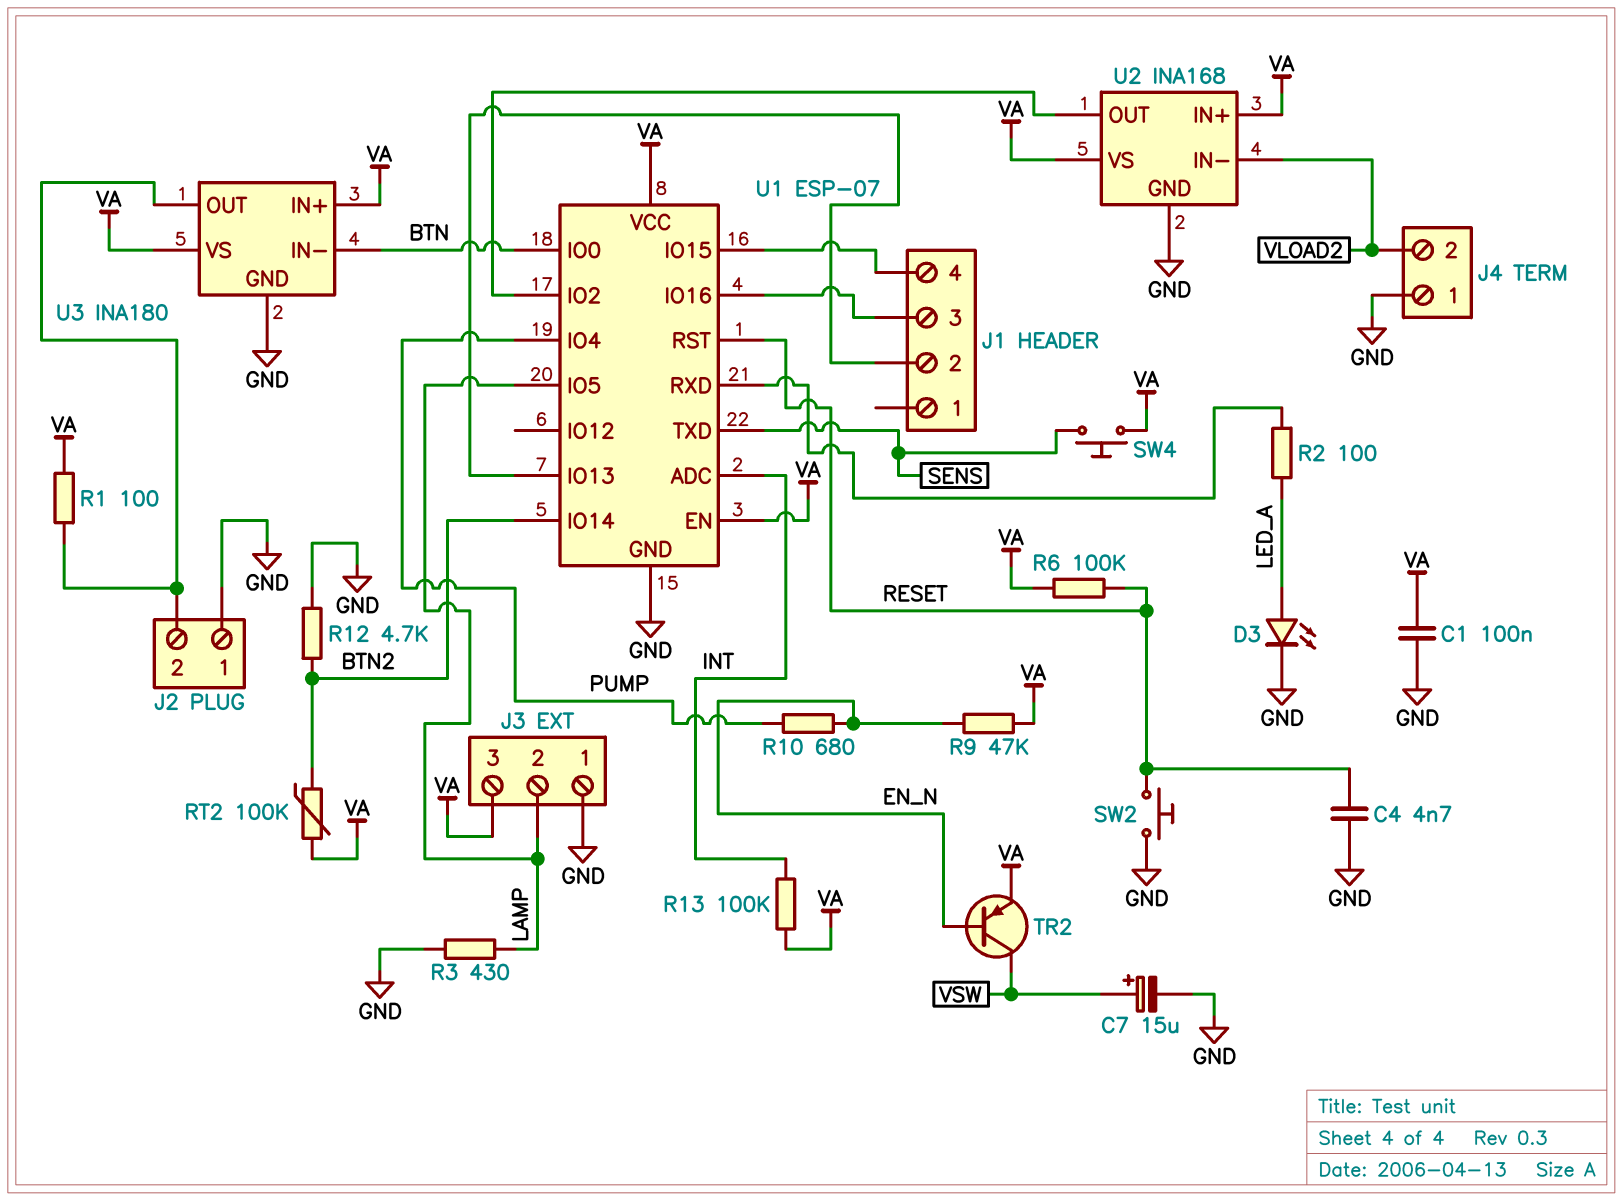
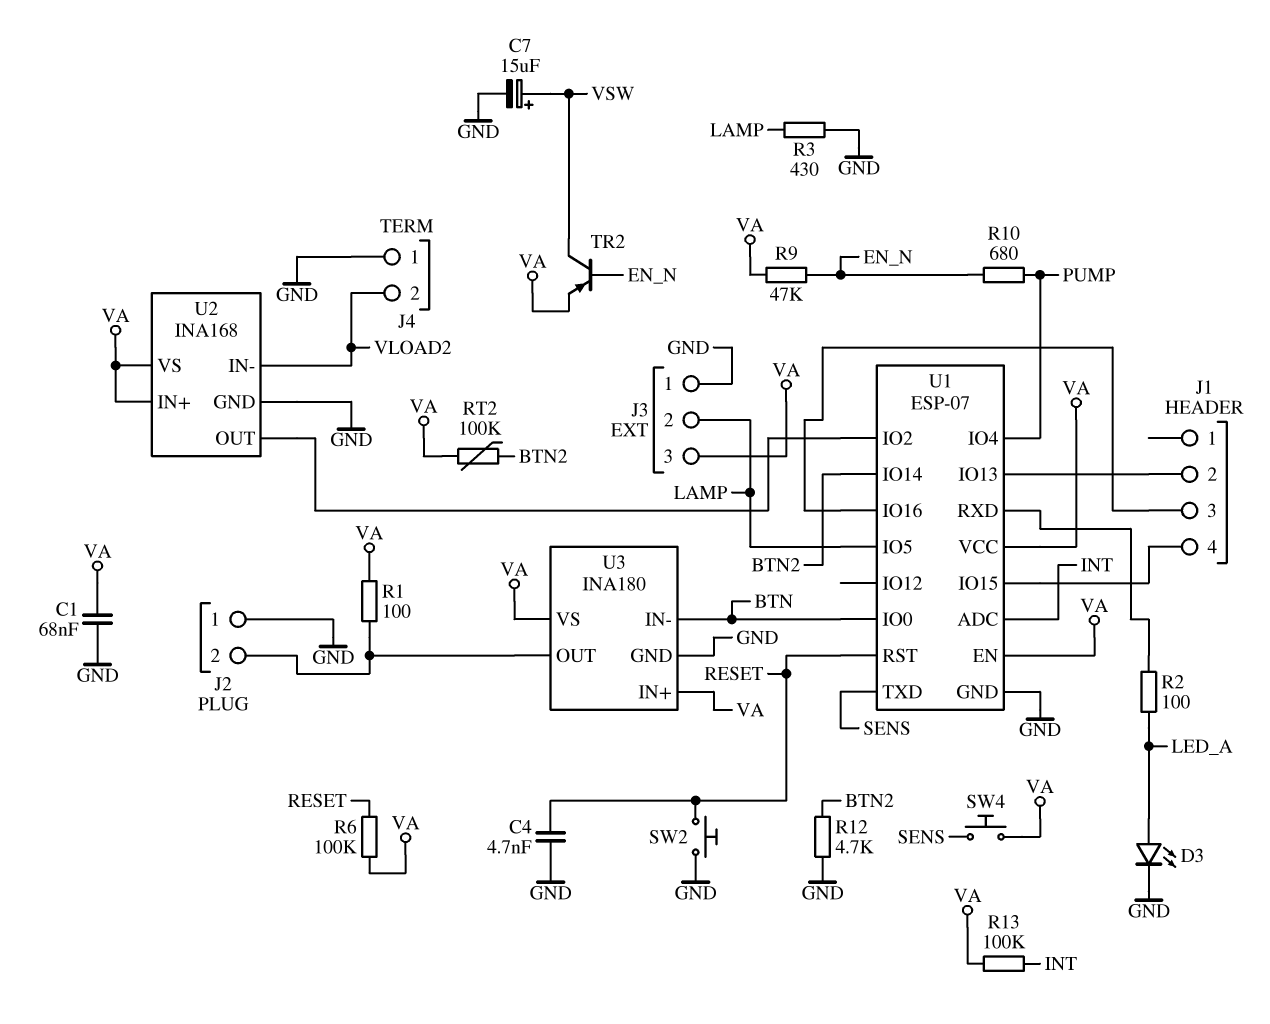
C1: 100nF (GND, VA) -> 68nF (GND, VA)

